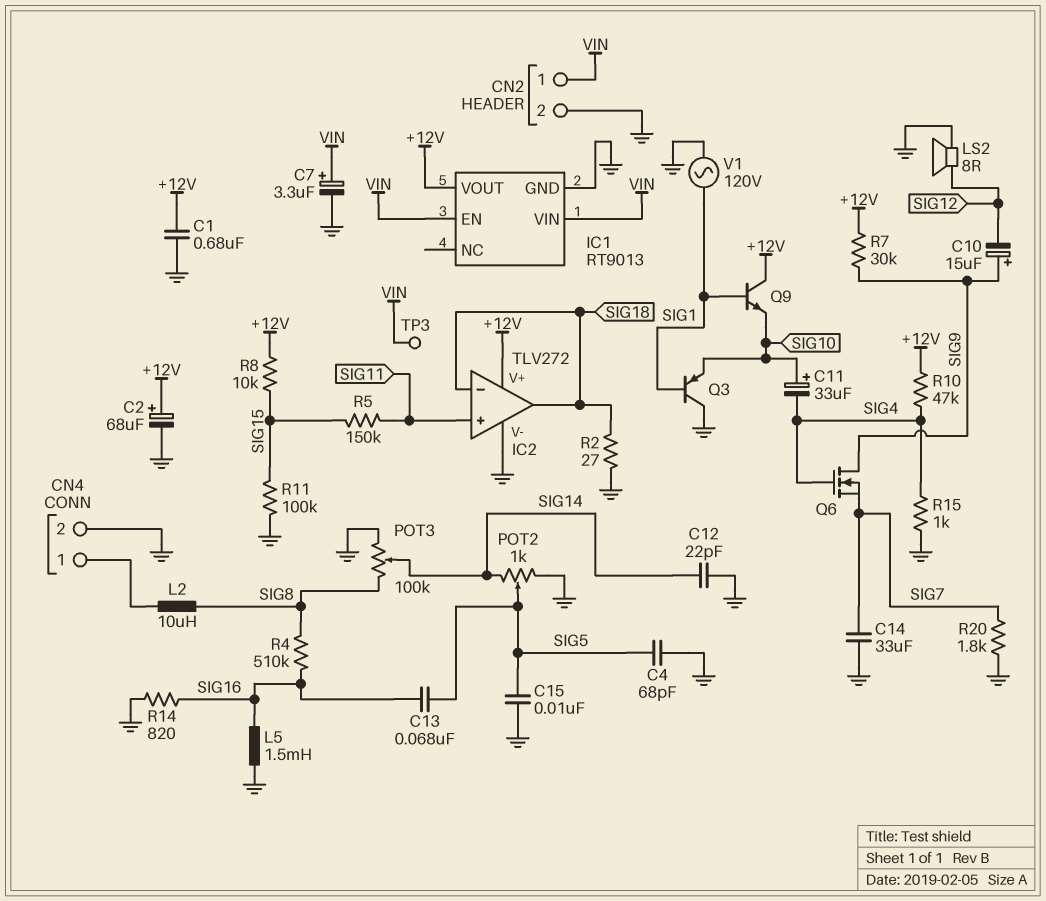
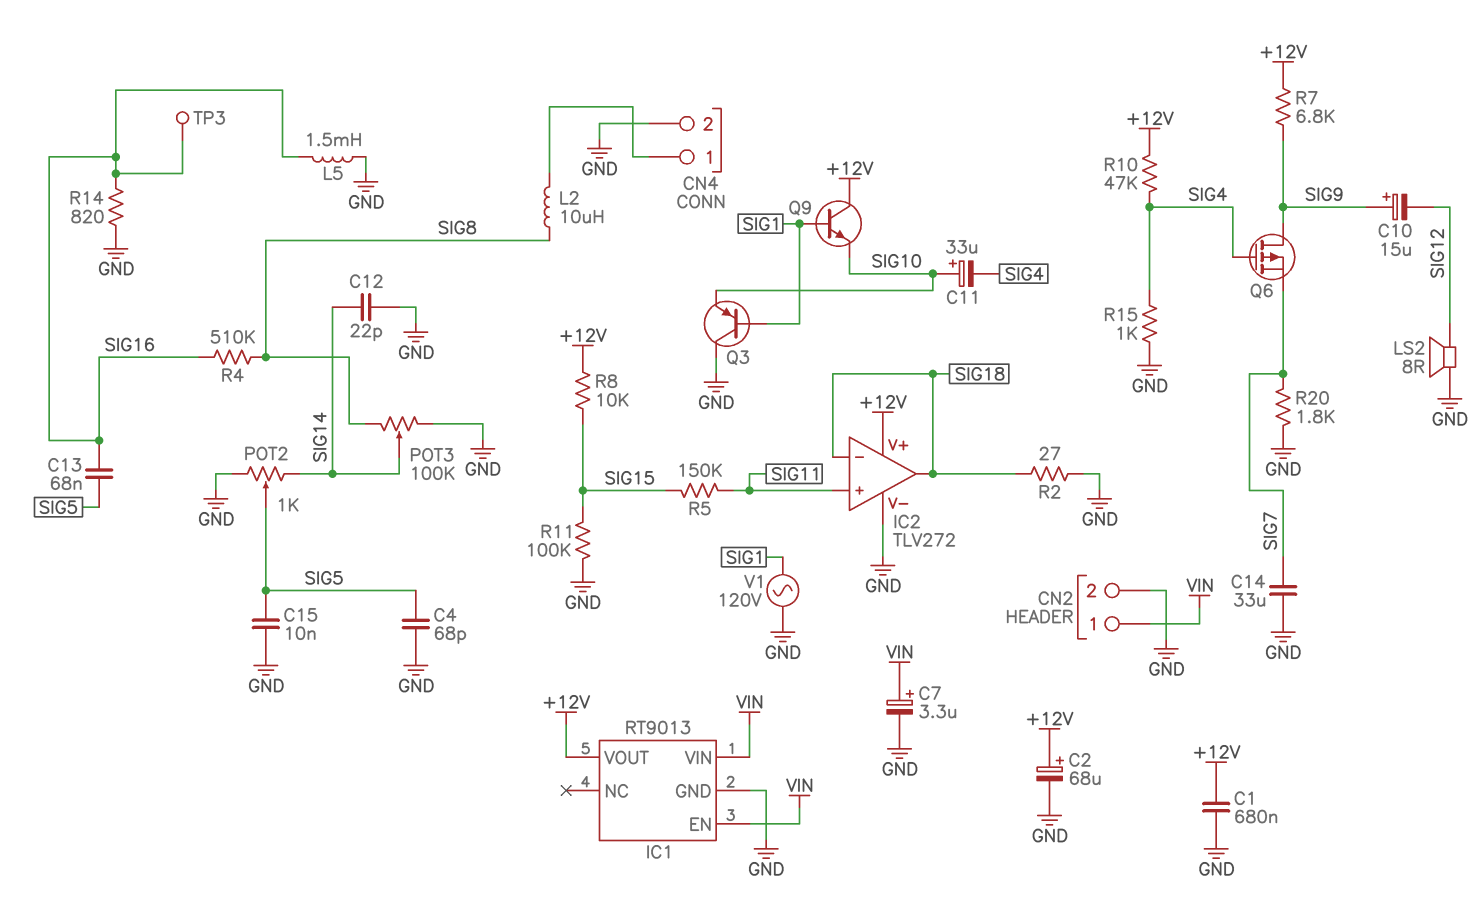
Q6: NMOS (G SIG4, D SIG9, S SIG7) -> PMOS (G SIG4, D SIG9, S SIG7)
R7: 30k (+12V, SIG9) -> 6.8k (+12V, SIG9)
TP3: test point (VIN) -> test point (SIG16)

